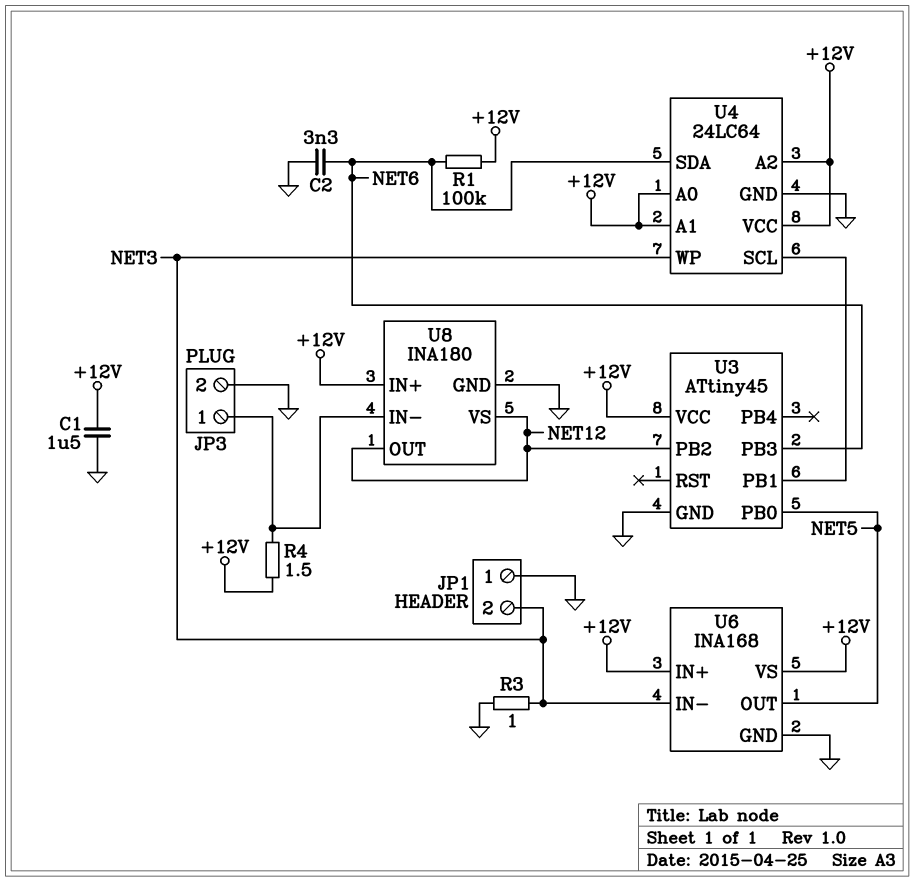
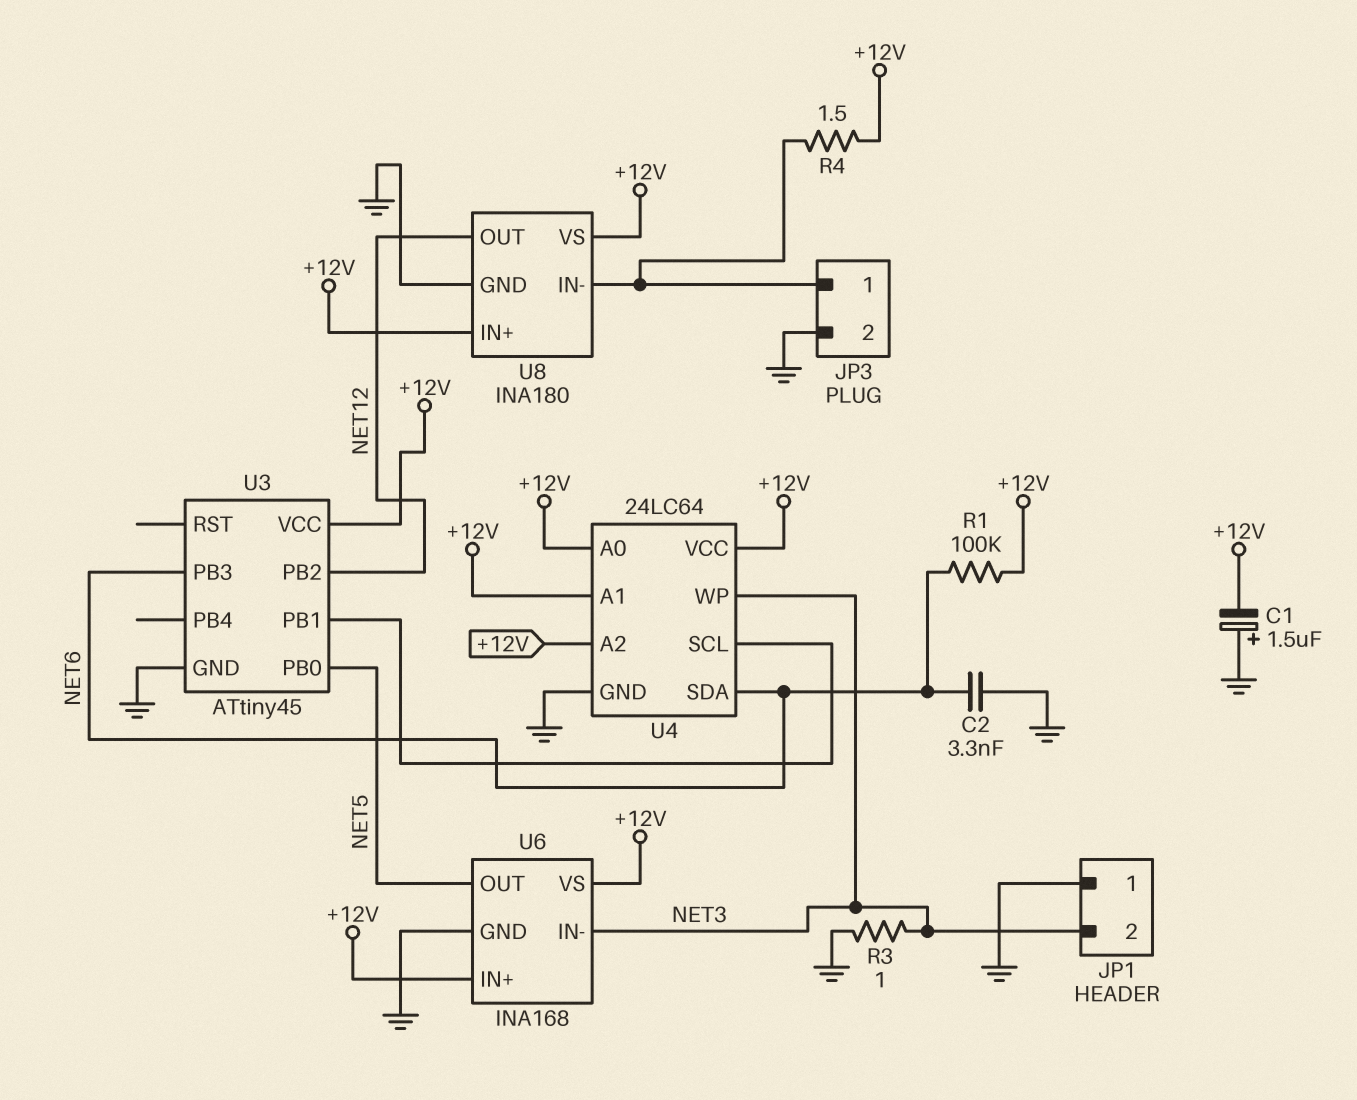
C1: 1.5uF (+12V, GND) -> 1.5uF (plus GND, minus +12V)
U8 pin VS: NET12 -> +12V

